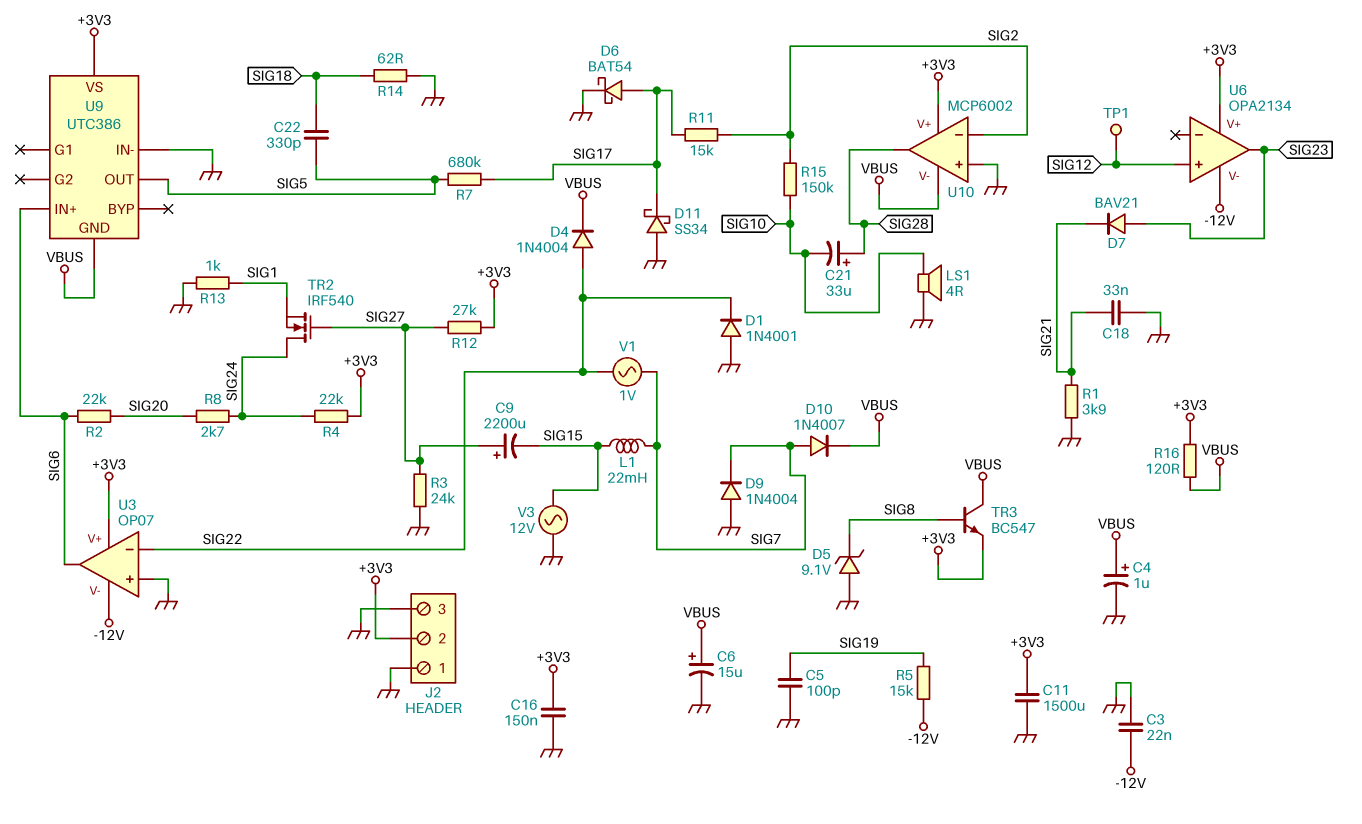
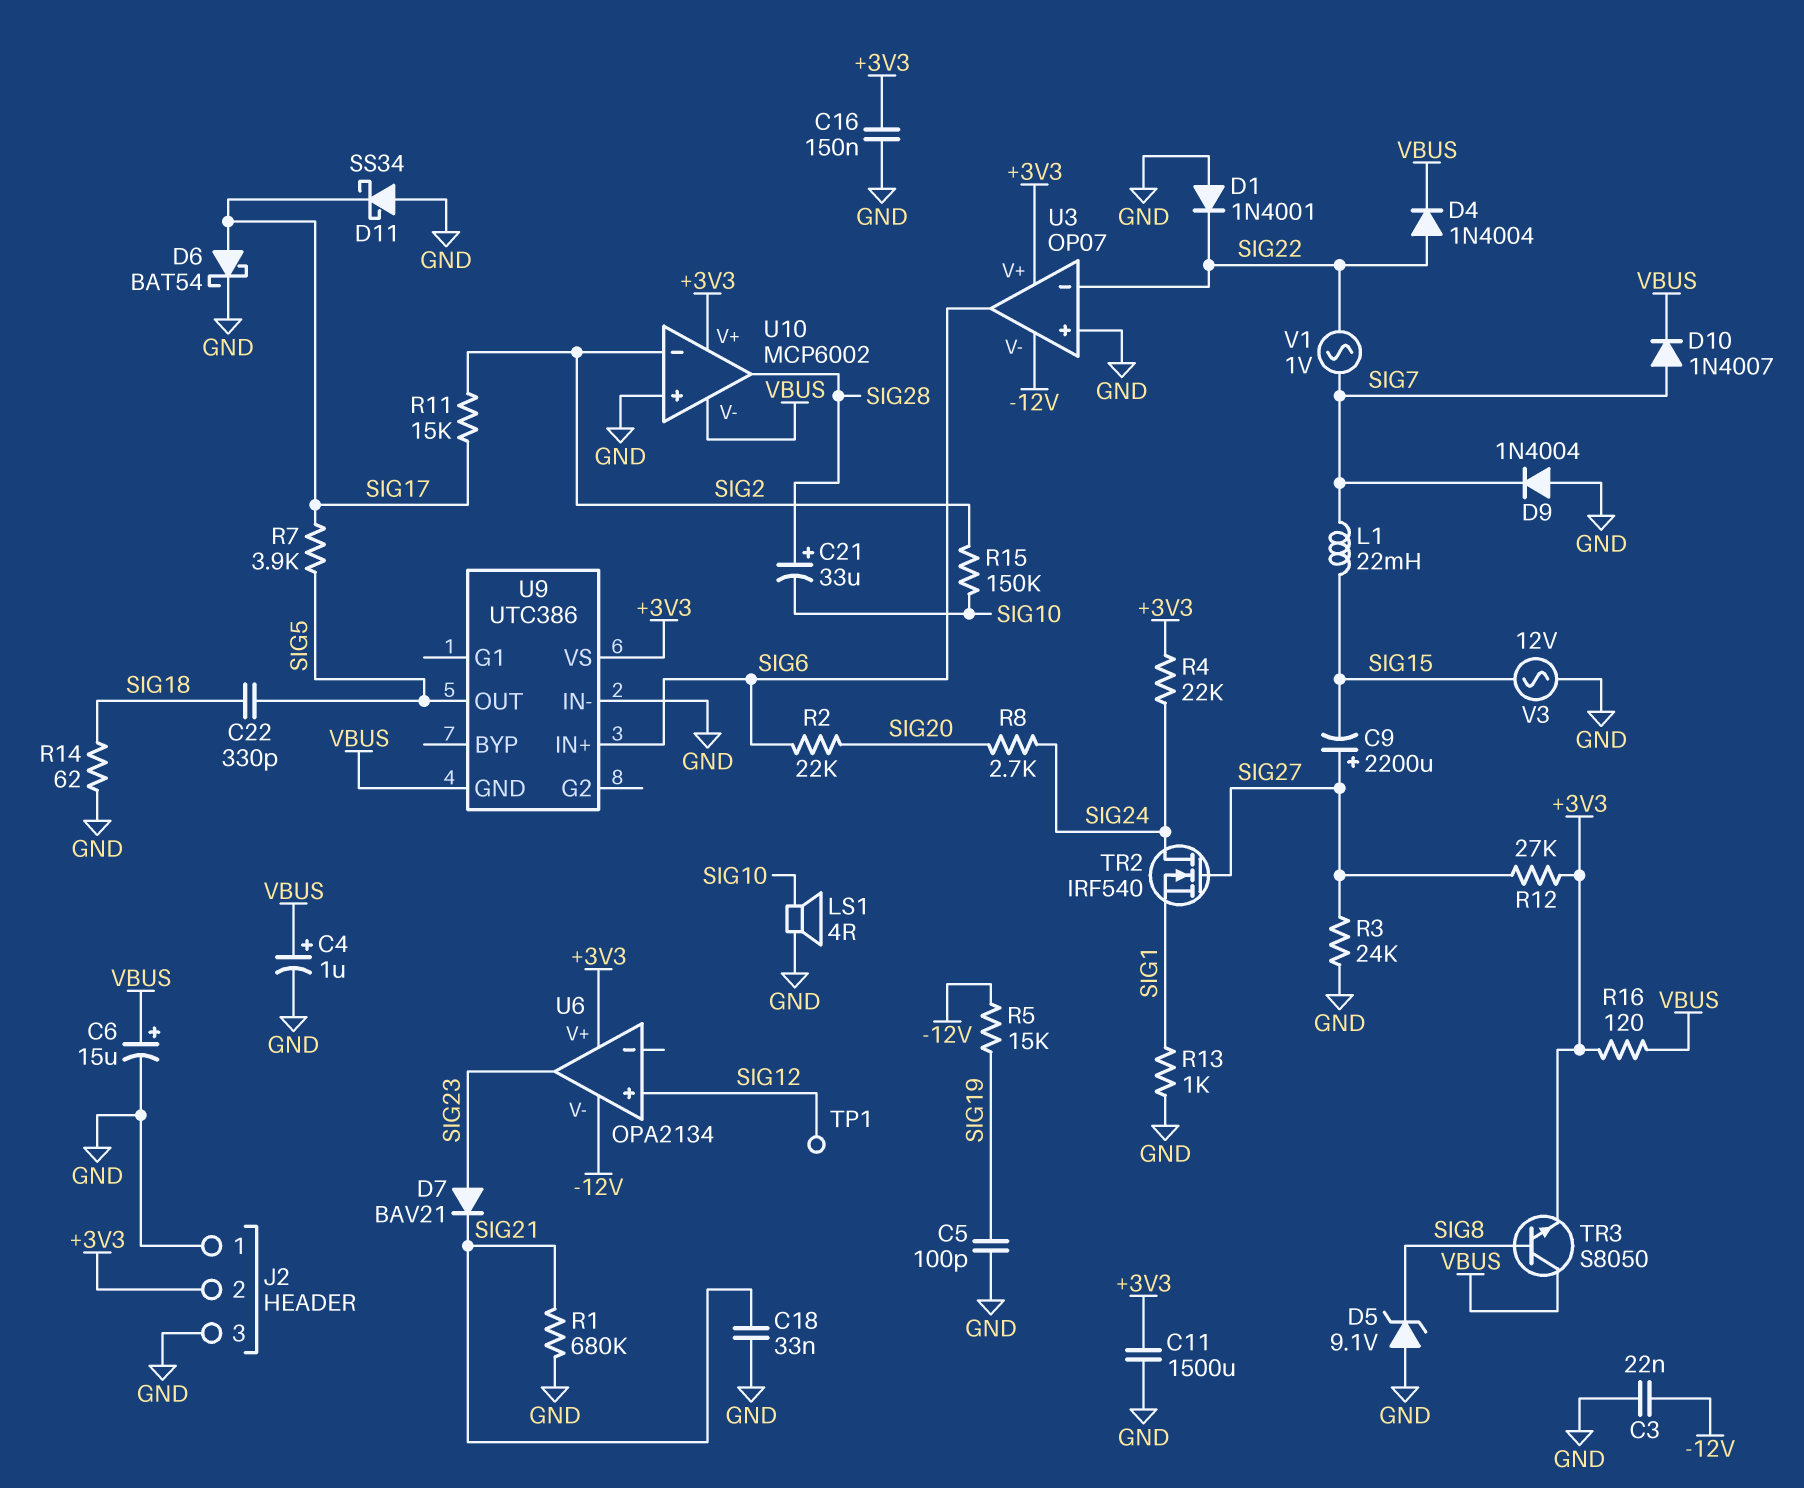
R1: 3.9k (GND, SIG21) -> 680k (GND, SIG21)
R7: 680k (SIG5, SIG17) -> 3.9k (SIG5, SIG17)
TR3: NPN BC547 (B SIG8, C VBUS, E +3V3) -> NPN S8050 (B SIG8, C VBUS, E +3V3)

